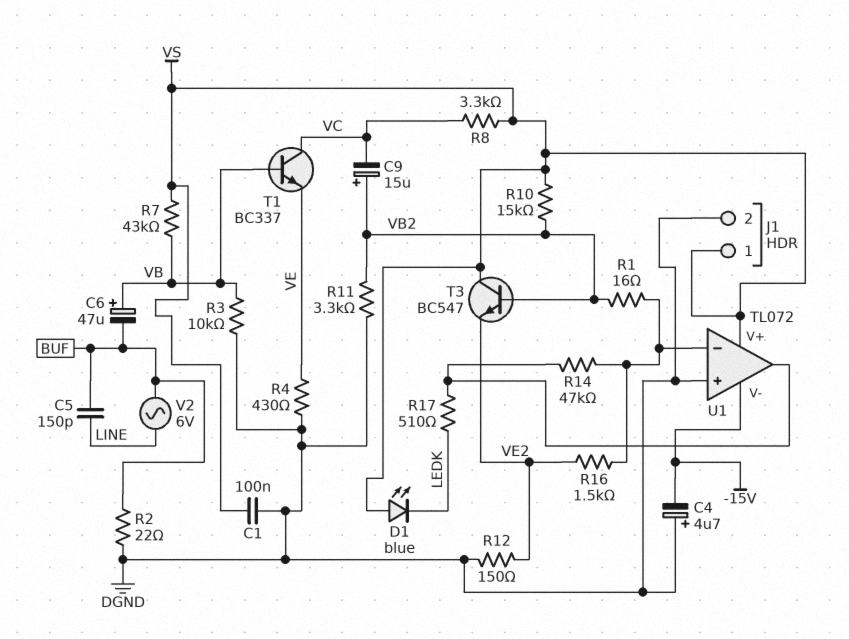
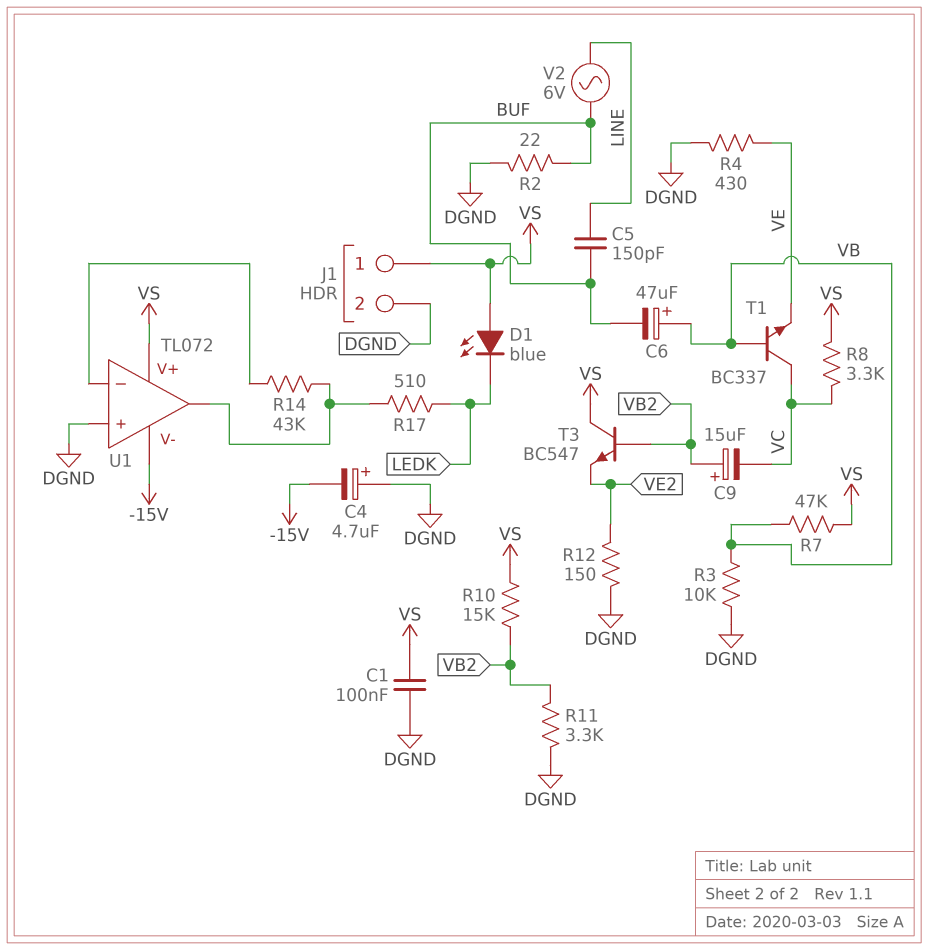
R1: 16 (U1/in-, VB2) -> none
R7: 43k (VB, VS) -> 47k (VB, VS)
R14: 47k (U1/in-, U1/out) -> 43k (U1/in-, U1/out)
R16: 1.5k (U1/in-, VE2) -> none

